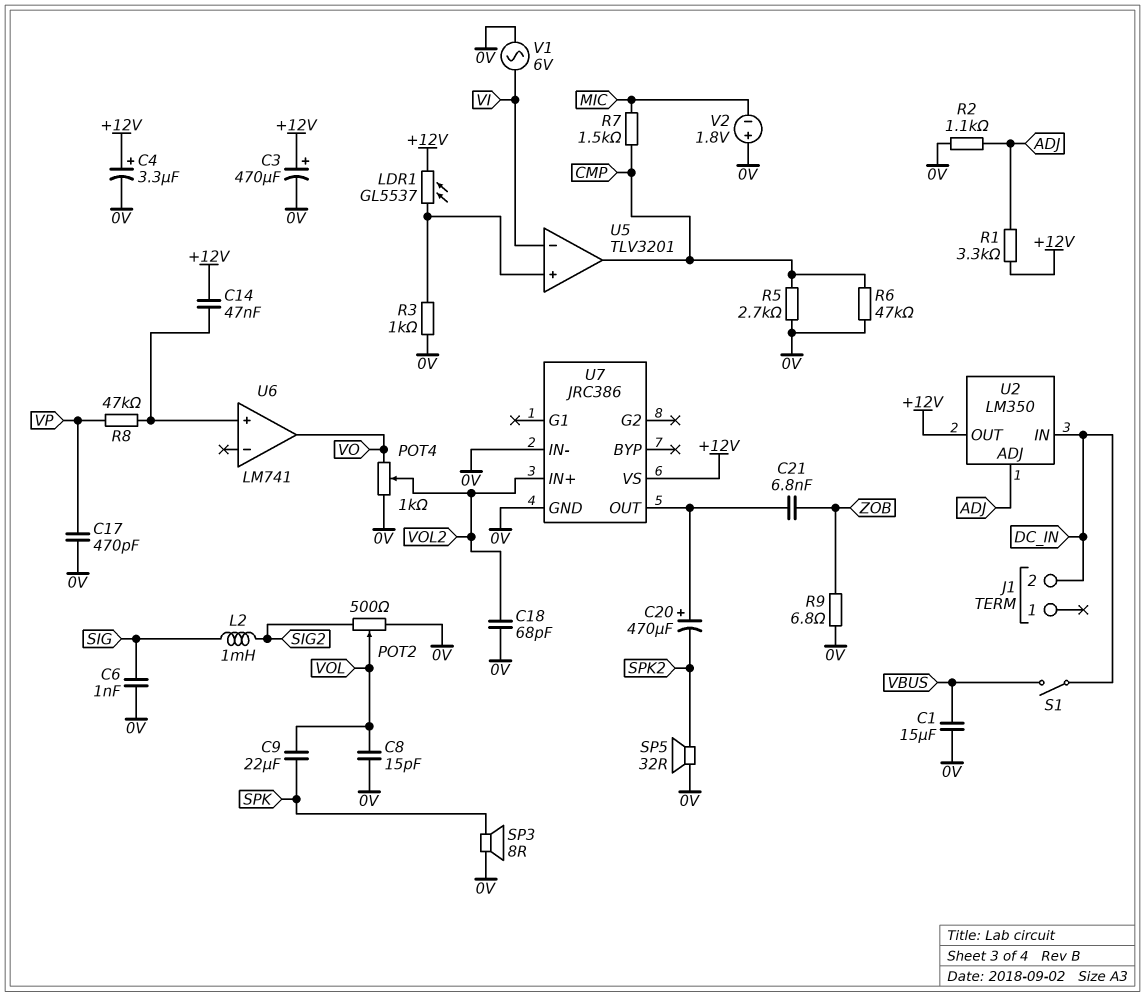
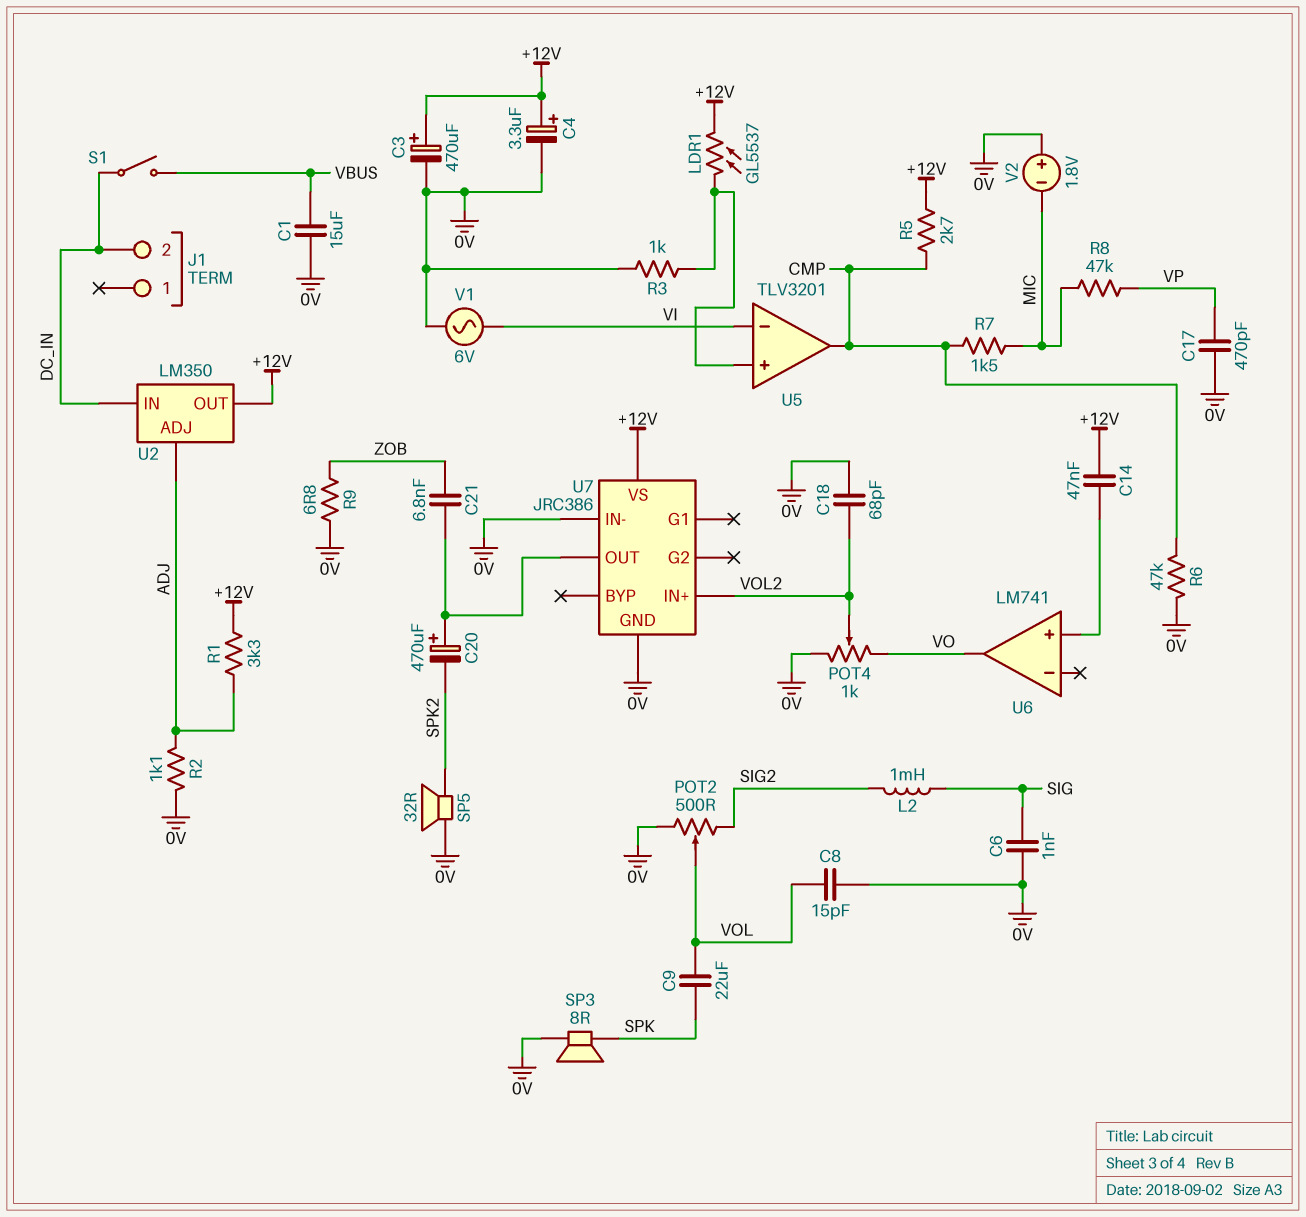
R5: 2.7k (0V, CMP) -> 2.7k (+12V, CMP)
R8: 47k (U6/in+, VP) -> 47k (MIC, VP)

